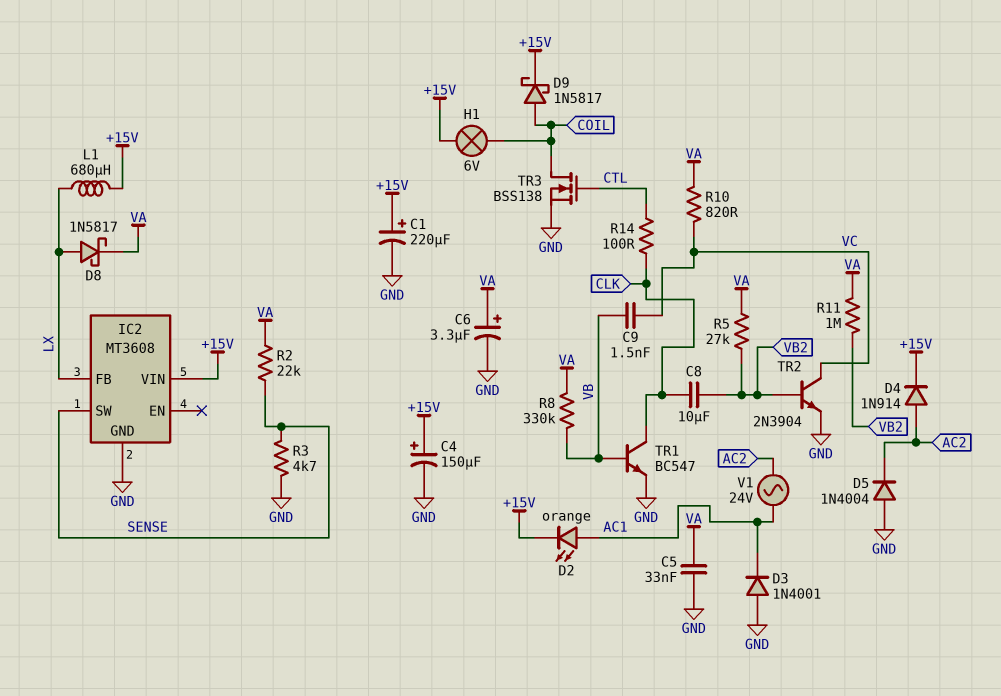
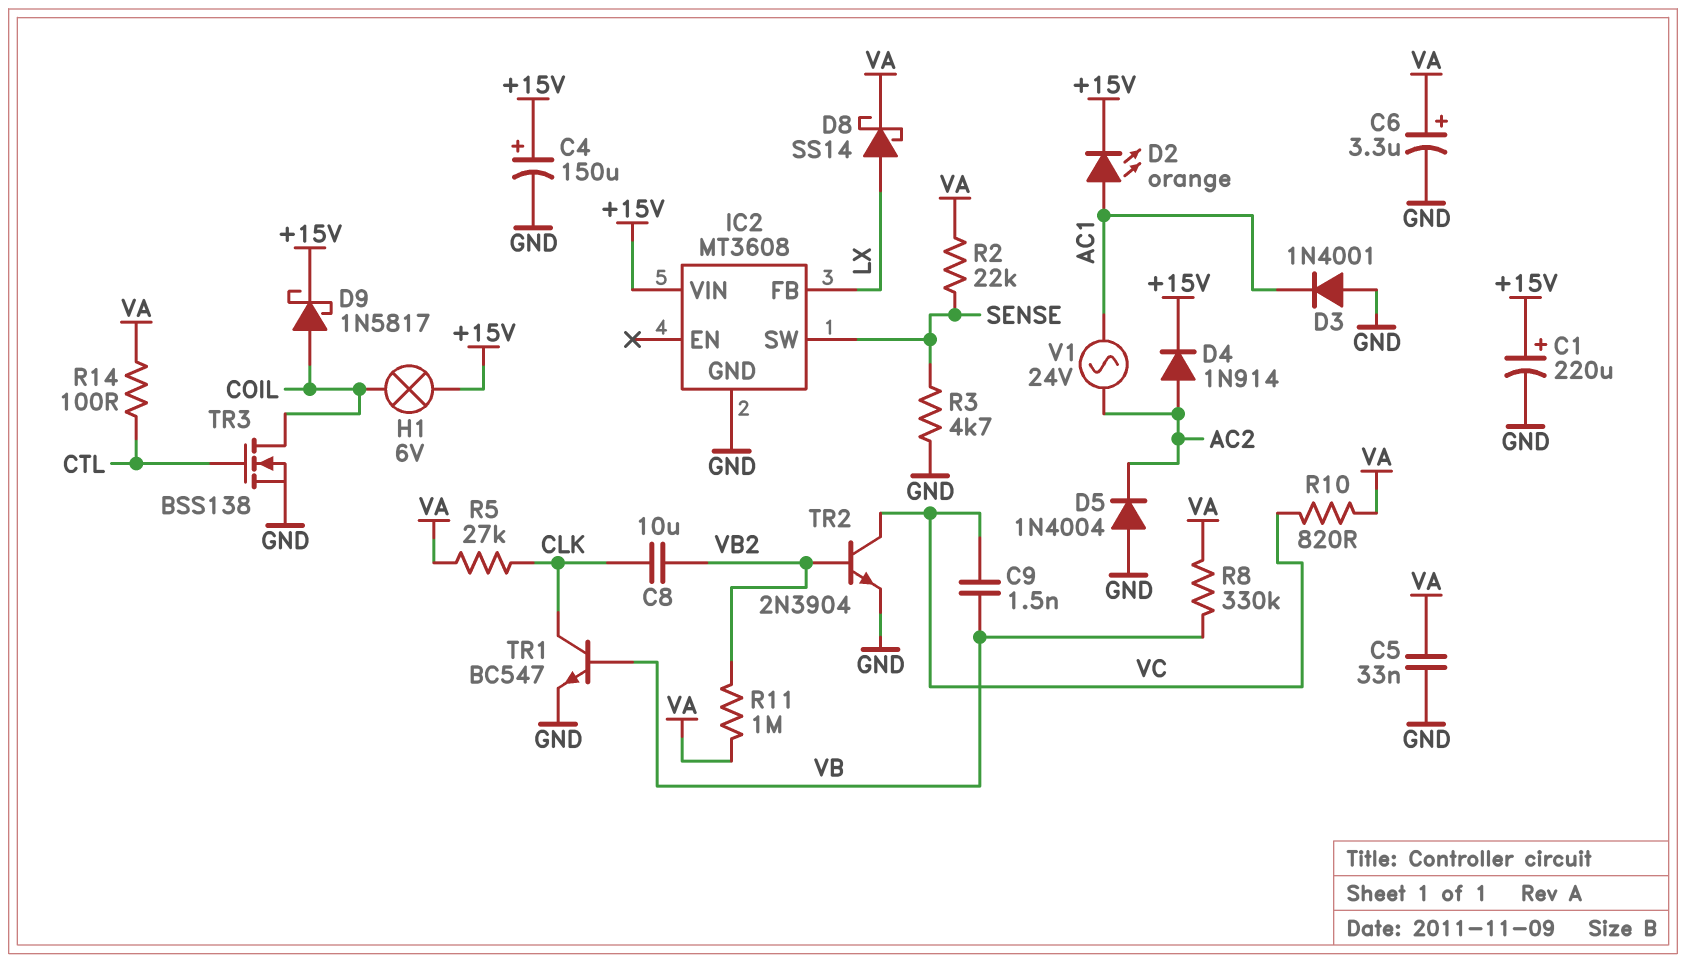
D8: schottky 1N5817 (A LX, K VA) -> schottky SS14 (A LX, K VA)
L1: 680uH (+15V, LX) -> none
R5: 27k (VA, VB2) -> 27k (CLK, VA)
R14: 100 (CLK, CTL) -> 100 (CTL, VA)

